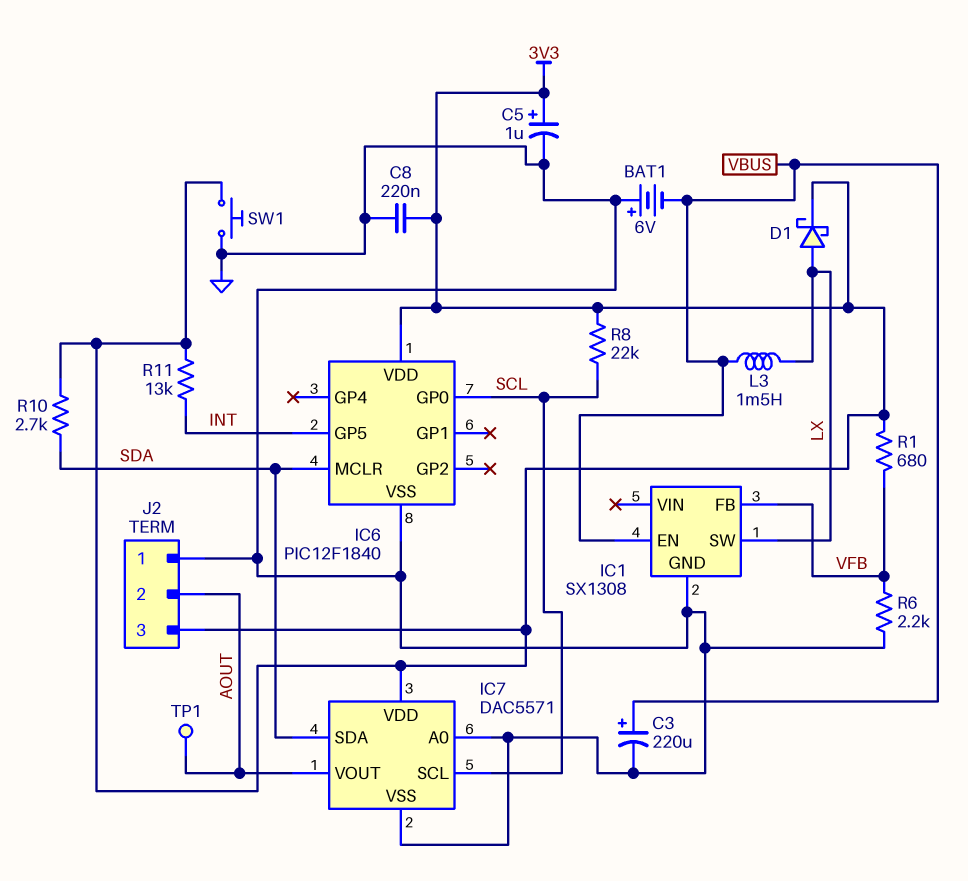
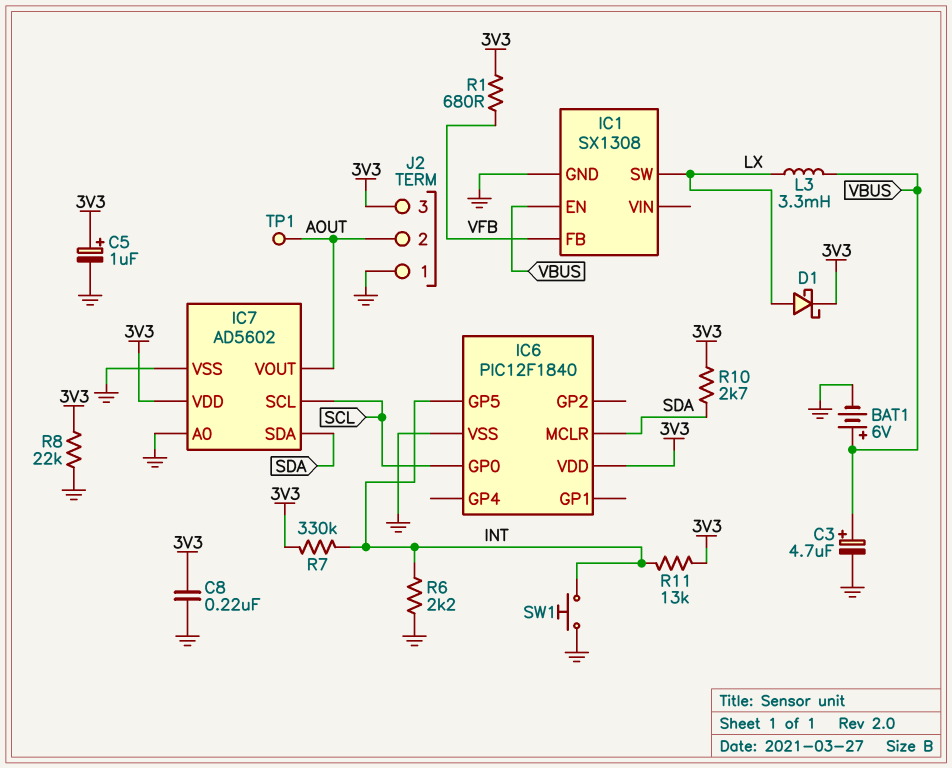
BAT1: 6V (plus GND, minus VBUS) -> 6V (plus VBUS, minus GND)
C3: 220uF (plus VBUS, minus GND) -> 4.7uF (plus VBUS, minus GND)
IC7: DAC5571 -> AD5602
L3: 1.5mH (LX, VBUS) -> 3.3mH (LX, VBUS)
R6: 2.2k (GND, VFB) -> 2.2k (GND, INT)
R7: none -> 330k (3V3, INT)
R8: 22k (3V3, SCL) -> 22k (3V3, GND)
SW1: button (3V3, GND) -> button (GND, INT)

